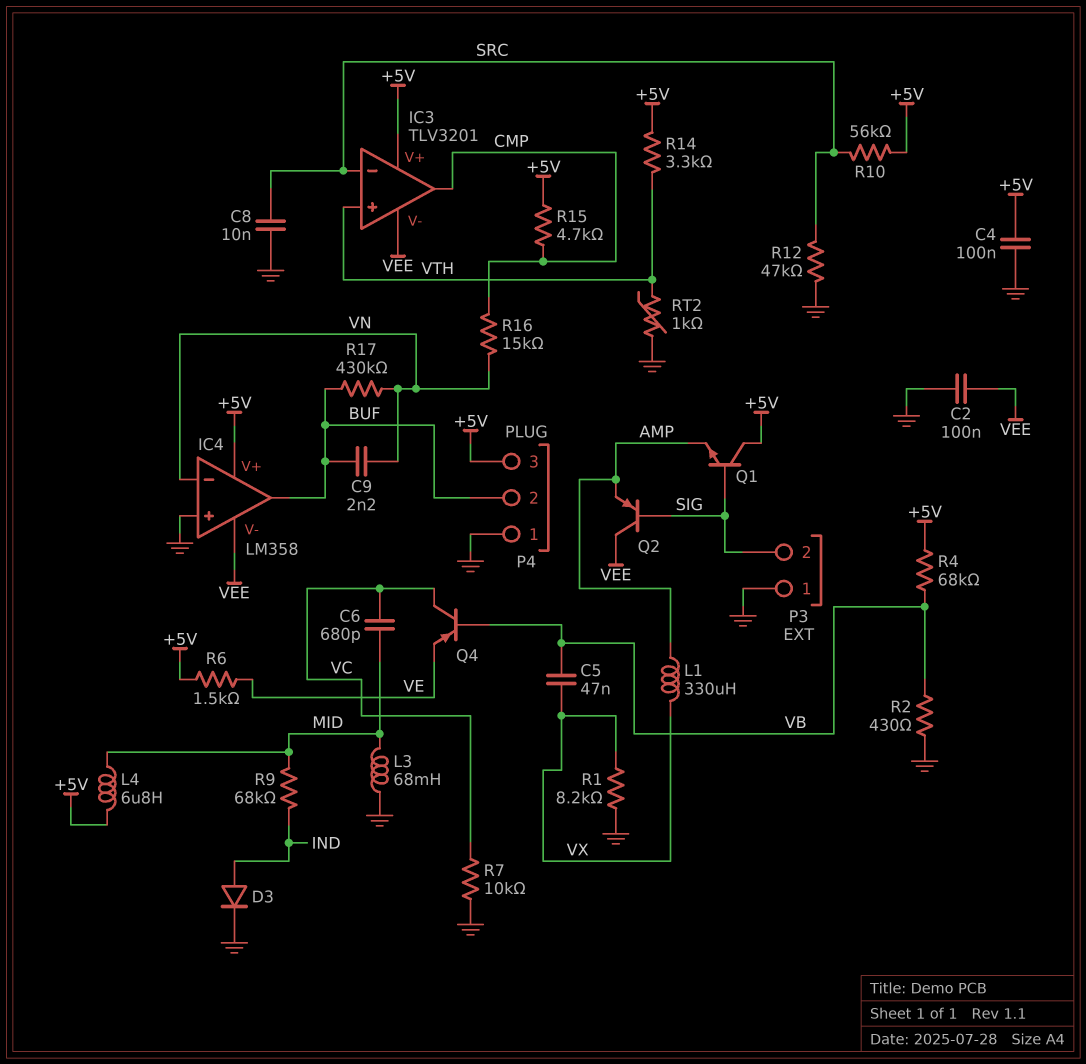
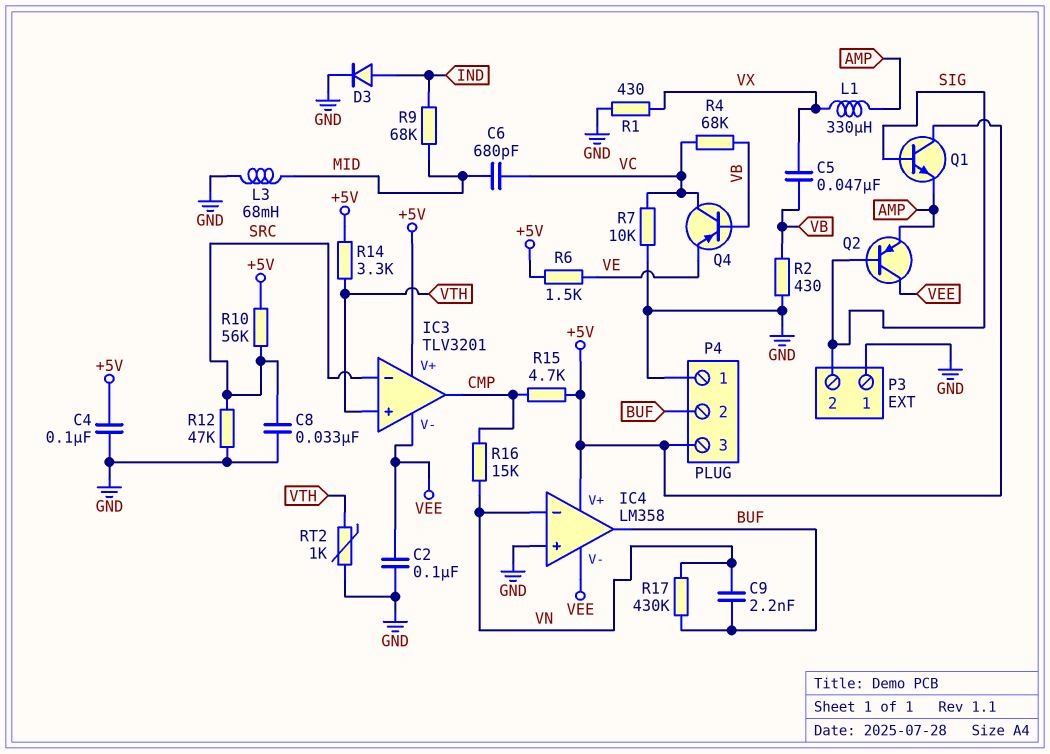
C8: 10nF (GND, SRC) -> 33nF (GND, SRC)
L4: 6.8uH (+5V, MID) -> none
R1: 8.2k (GND, VX) -> 430 (GND, VX)
R4: 68k (+5V, VB) -> 68k (VB, VC)

